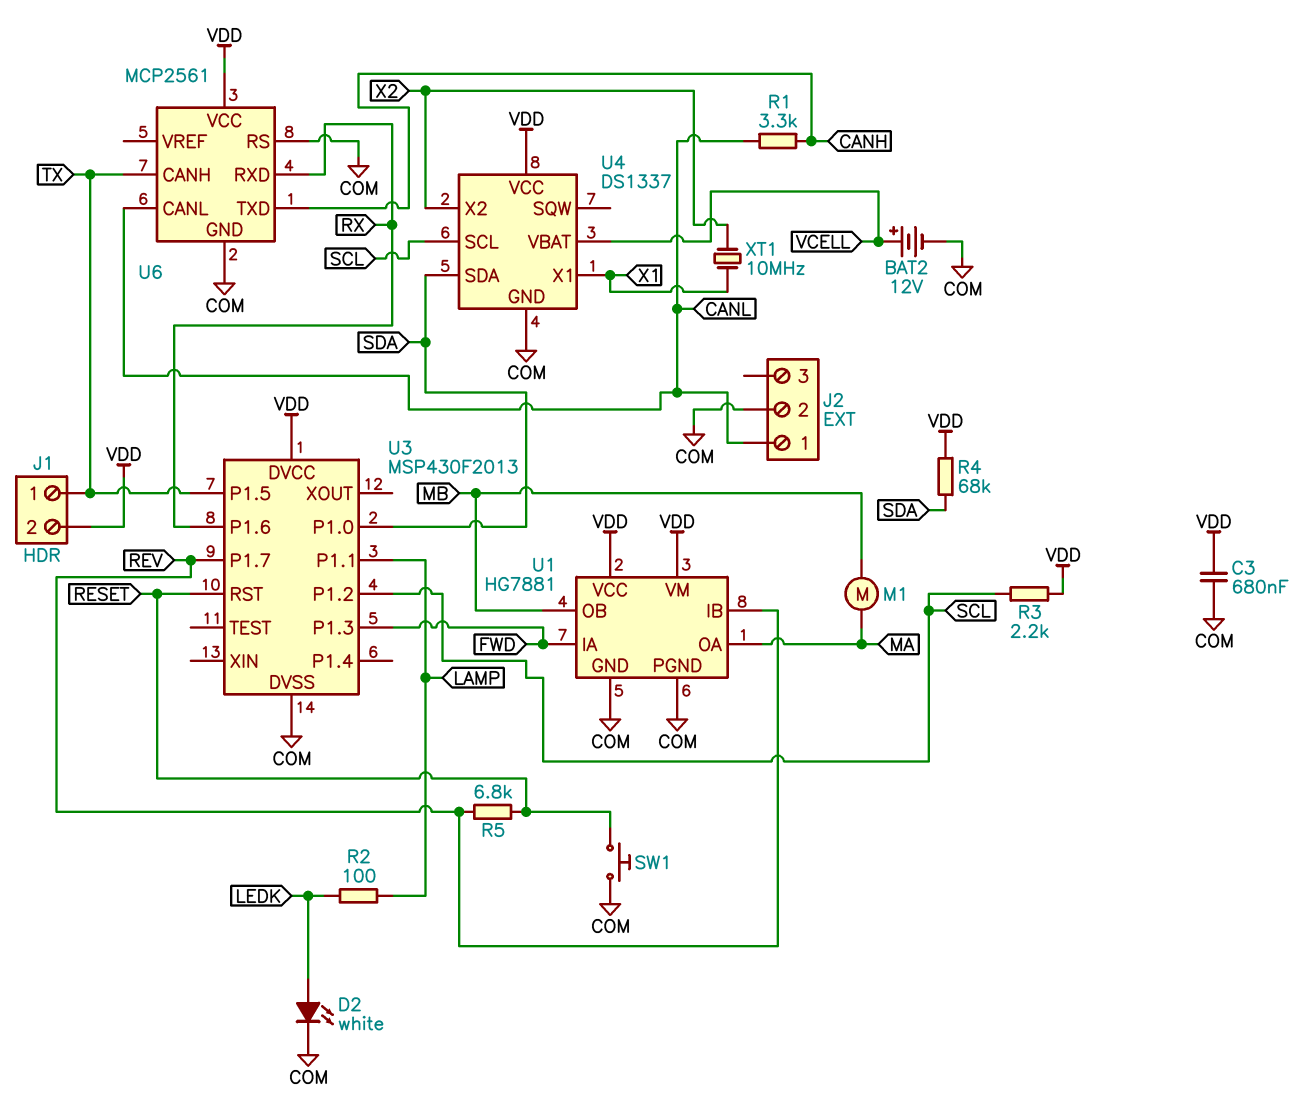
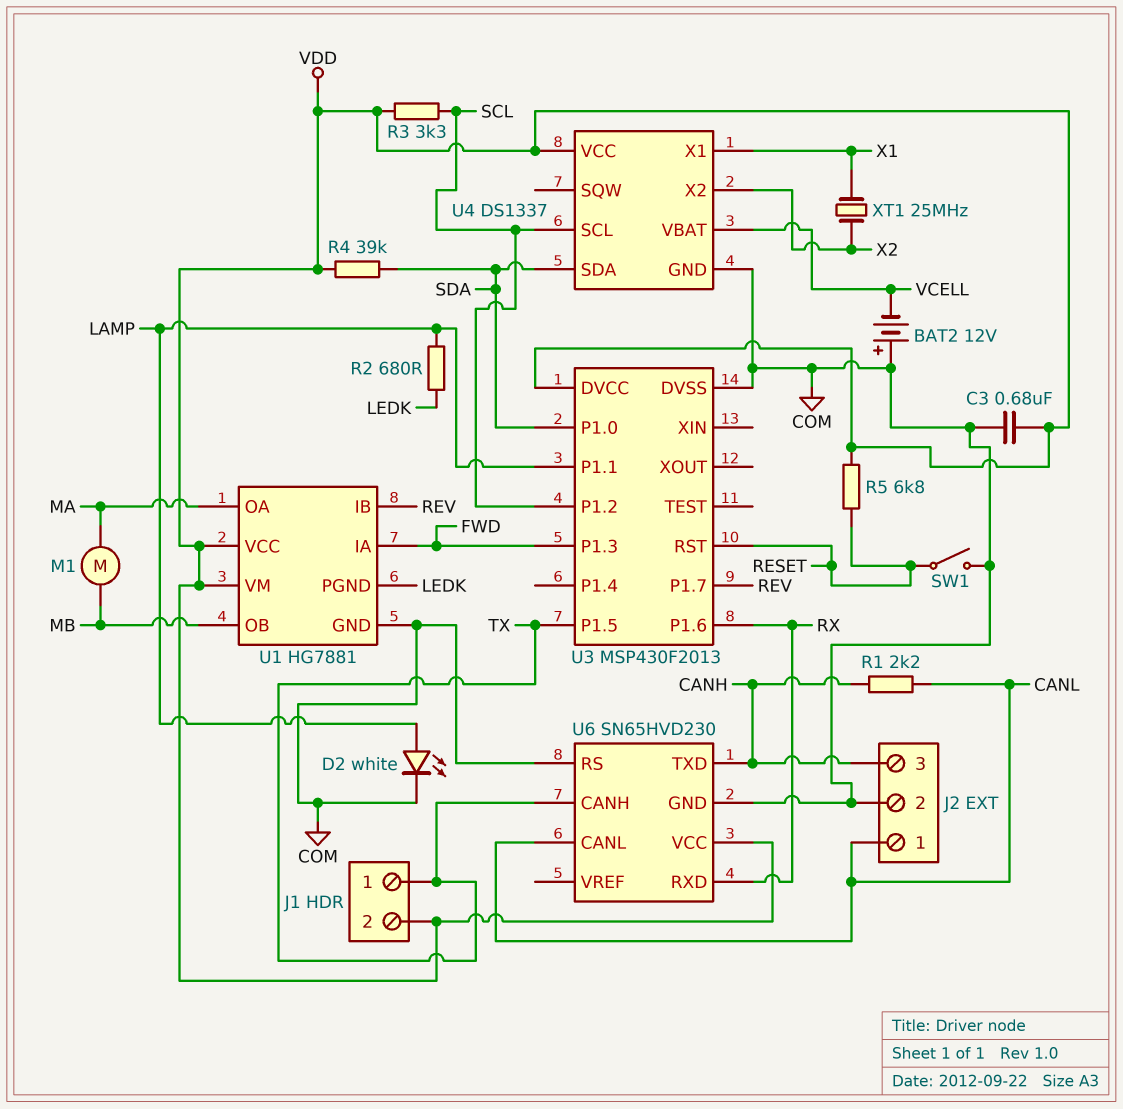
BAT2: 12V (plus VCELL, minus COM) -> 12V (plus COM, minus VCELL)
D2: LED white (A LEDK, K COM) -> LED white (A LAMP, K COM)
J2 pin 3: none -> CANH
R1: 3.3k (CANH, CANL) -> 2.2k (CANH, CANL)
R2: 100 (LAMP, LEDK) -> 680 (LAMP, LEDK)
R3: 2.2k (SCL, VDD) -> 3.3k (SCL, VDD)
R4: 68k (SDA, VDD) -> 39k (SDA, VDD)
R5: 6.8k (RESET, REV) -> 6.8k (RESET, VDD)
SW1: button (COM, RESET) -> switch (COM, RESET)
U1 pin PGND: COM -> LEDK
U6: MCP2561 -> SN65HVD230
XT1: 10MHz (X1, X2) -> 25MHz (X1, X2)

